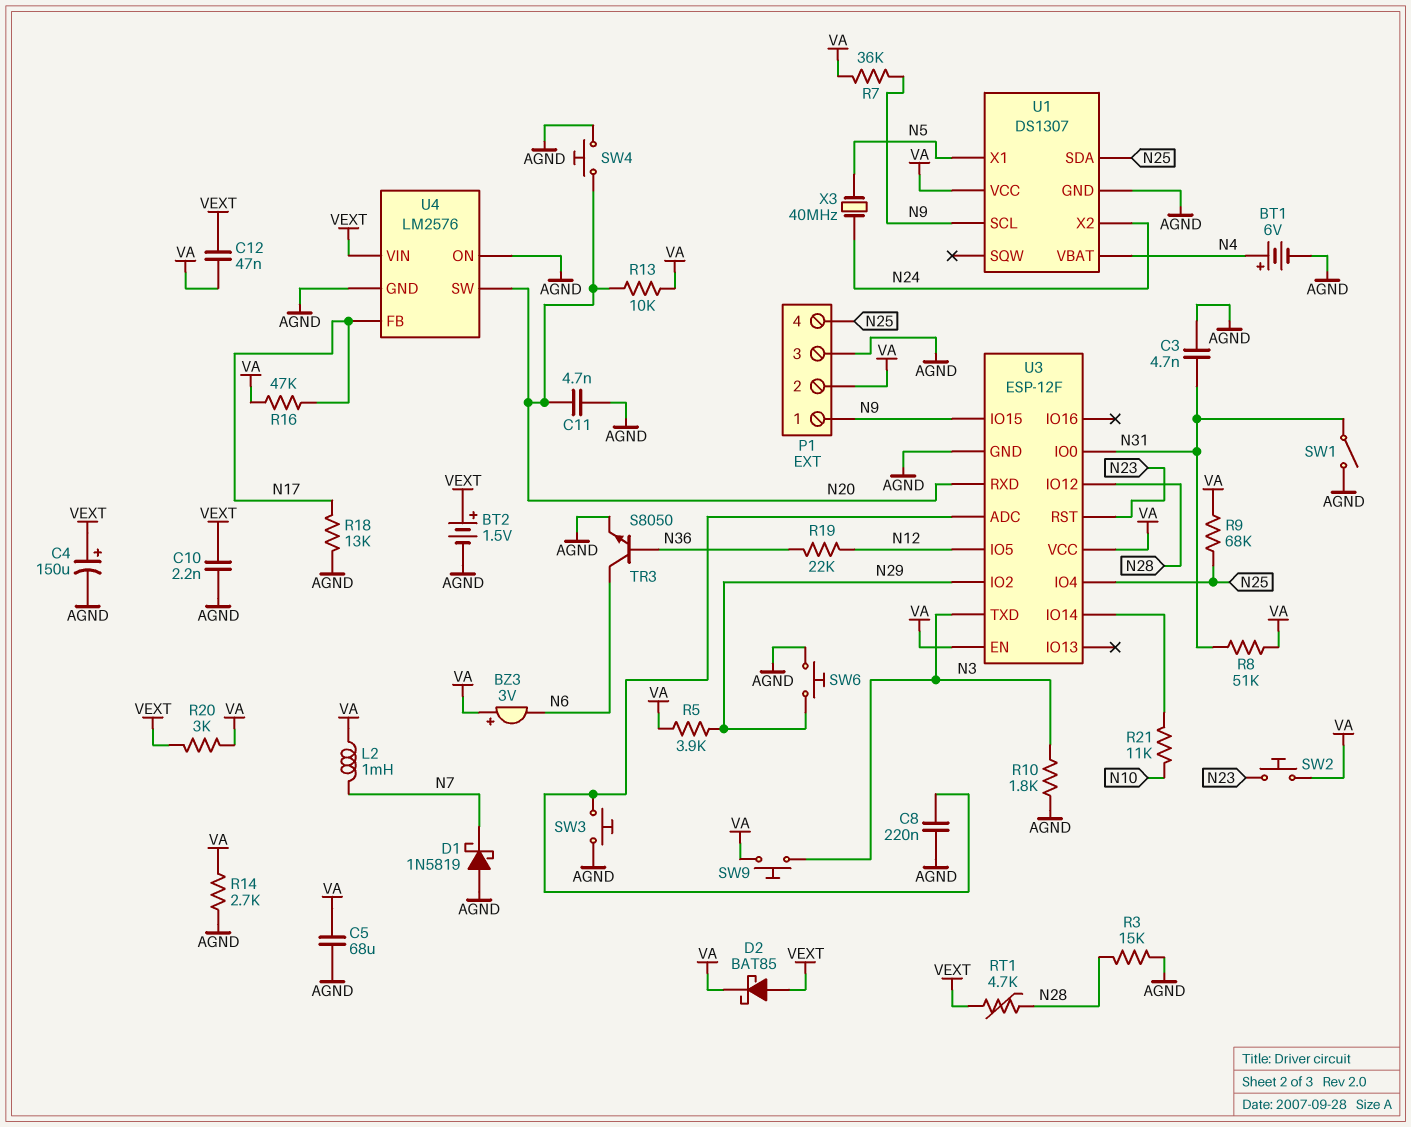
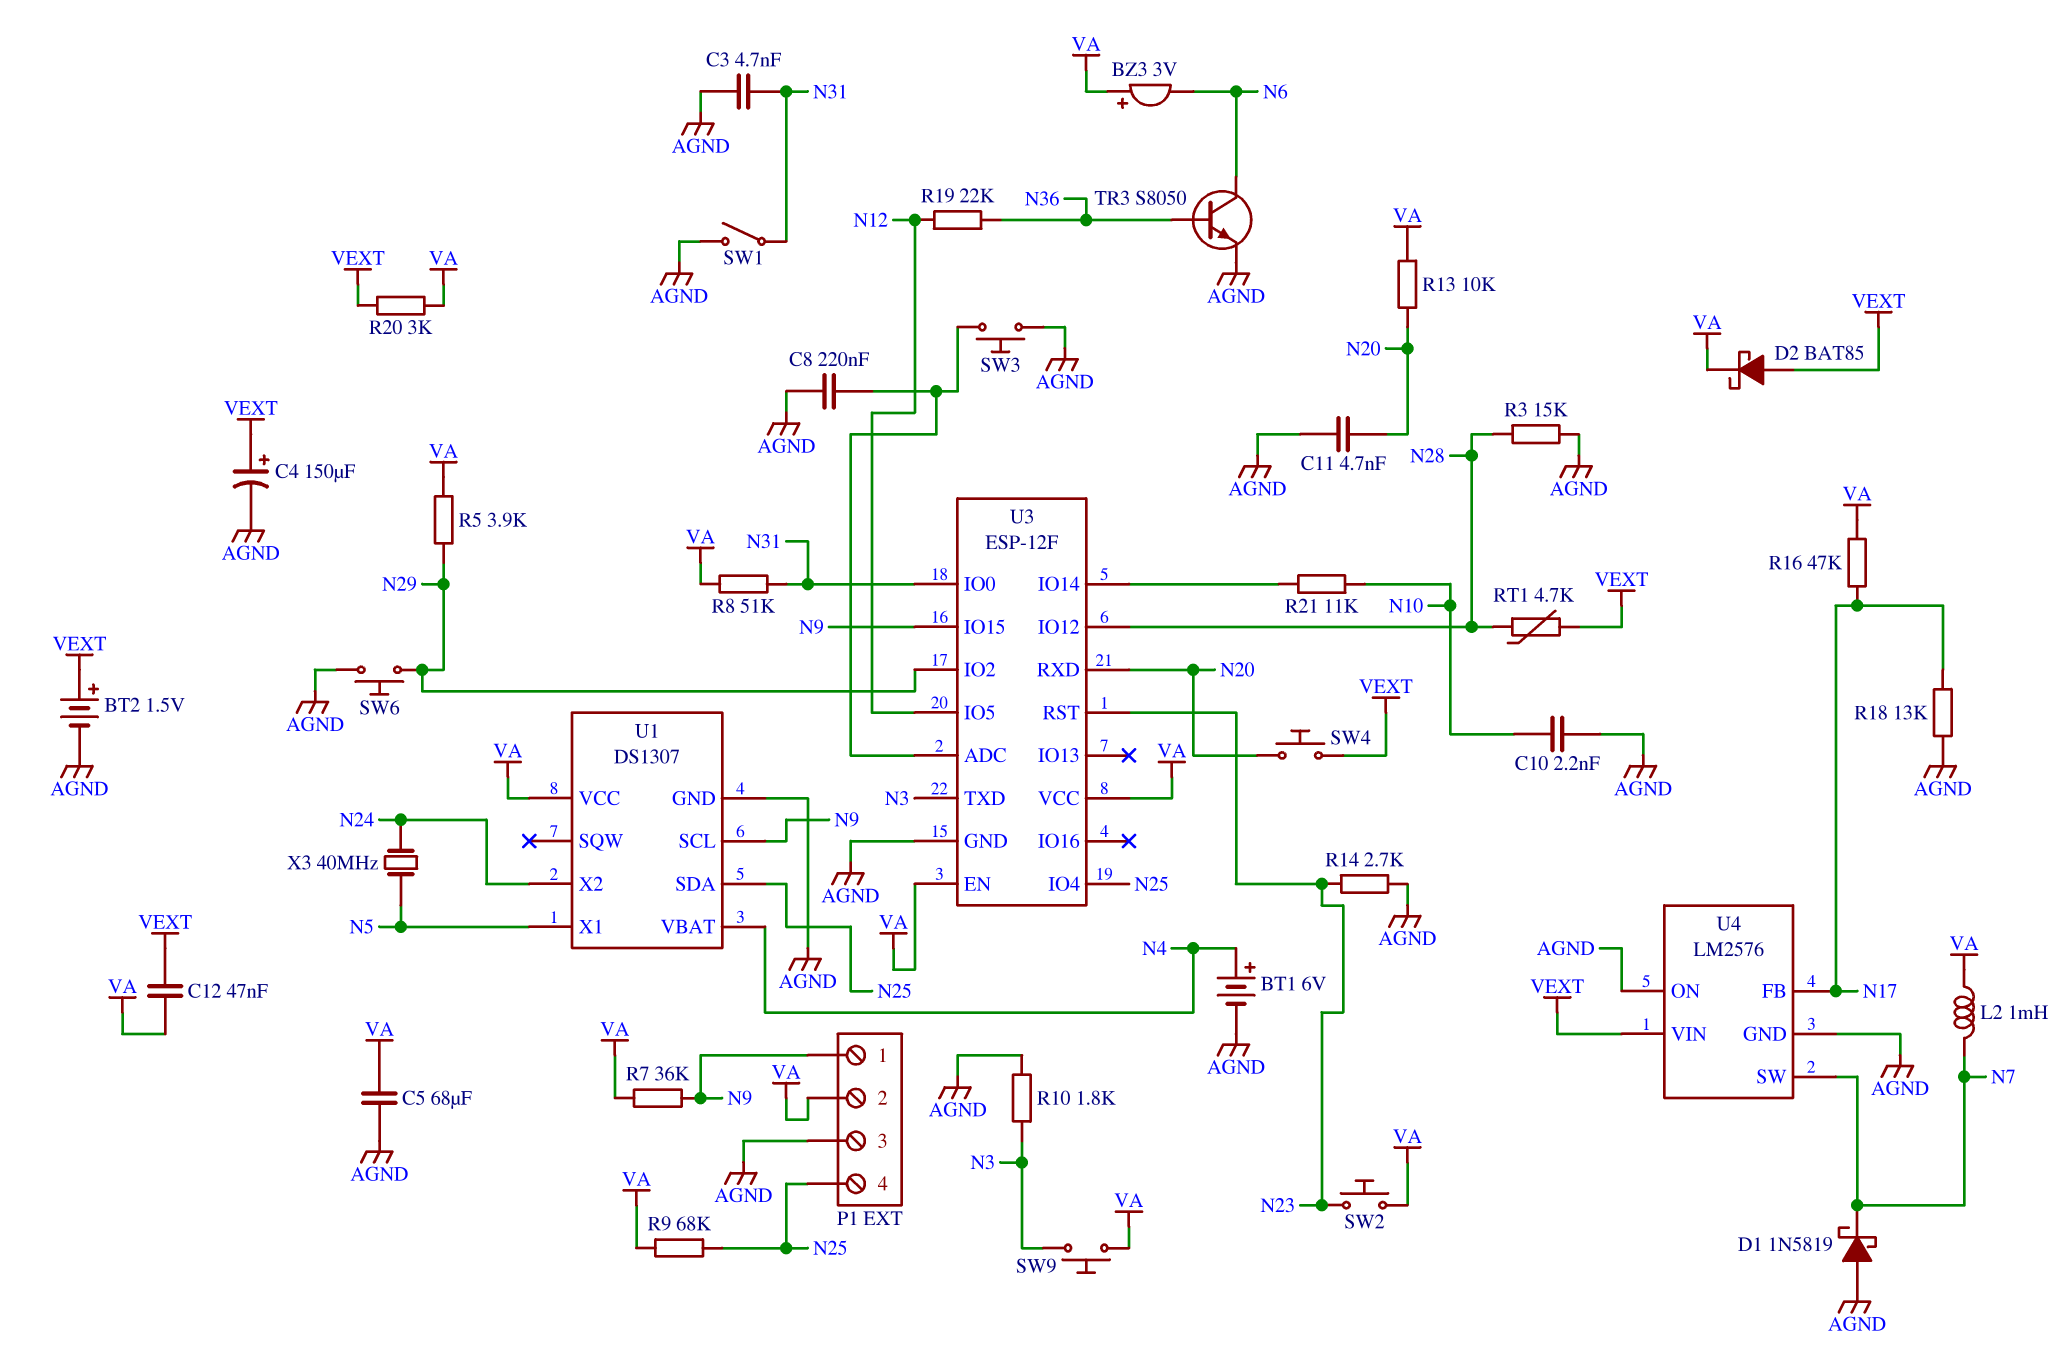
C10: 2.2nF (AGND, VEXT) -> 2.2nF (AGND, N10)
R14: 2.7k (AGND, VA) -> 2.7k (AGND, N23)
SW4: button (AGND, N20) -> button (N20, VEXT)
U4 pin SW: N20 -> N7

